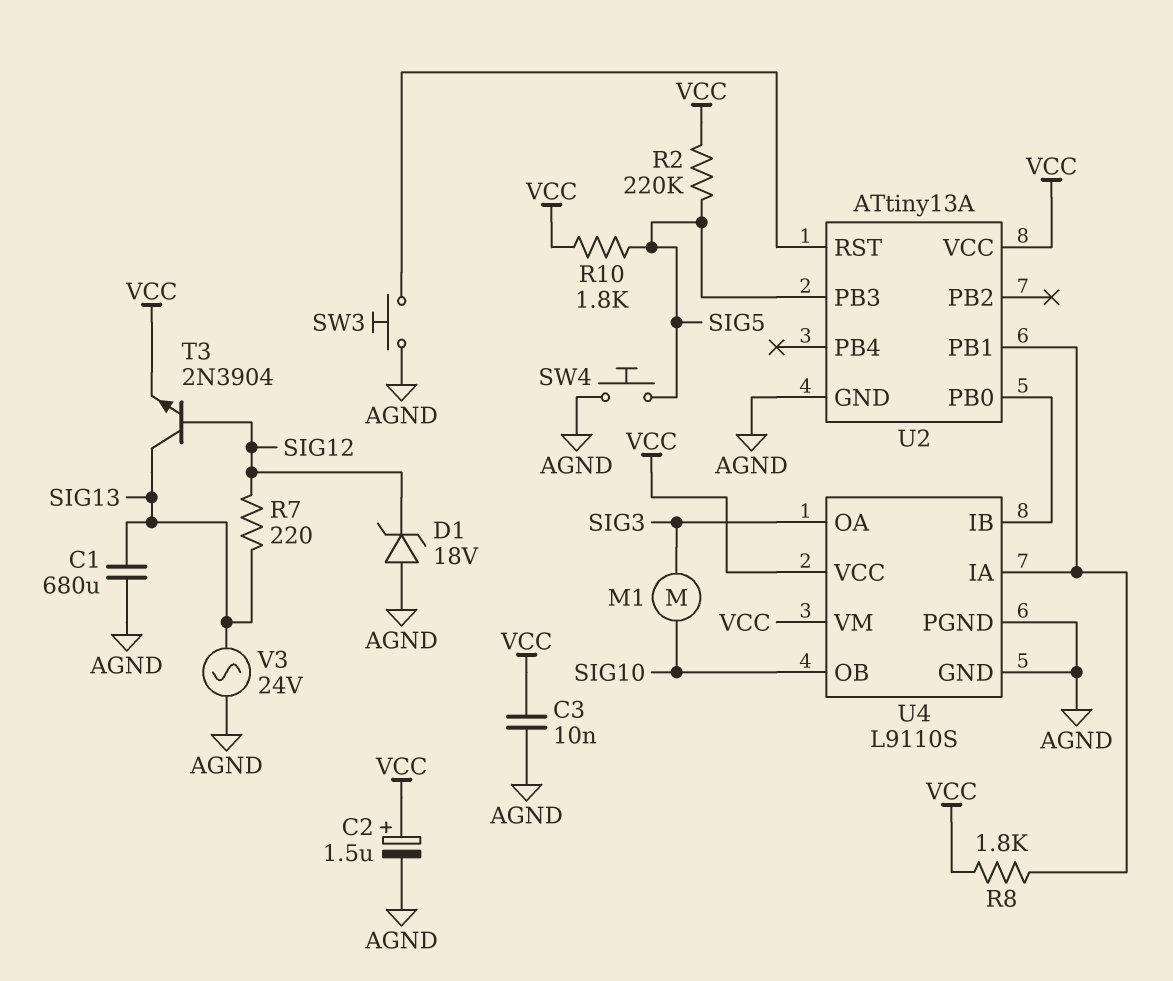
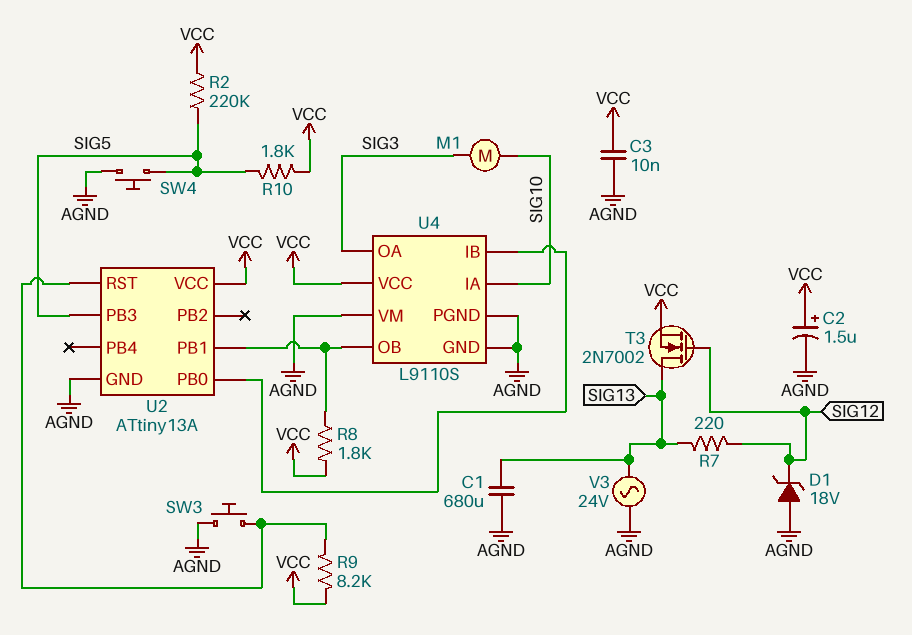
R9: none -> 8.2k (U2/RST, VCC)
T3: NPN 2N3904 (B SIG12, C SIG13, E VCC) -> NMOS 2N7002 (G SIG12, D SIG13, S VCC)
U4 pin IA: U2/PB1 -> SIG10
U4 pin OB: SIG10 -> U2/PB1
U4 pin VM: VCC -> AGND

